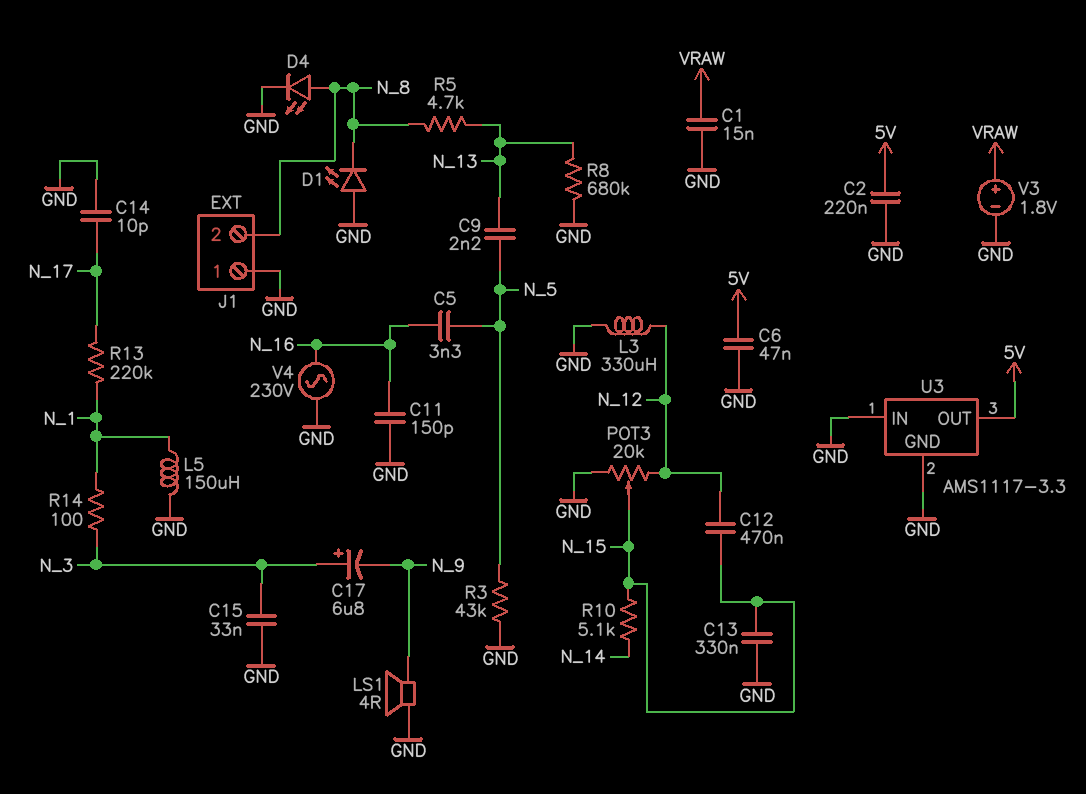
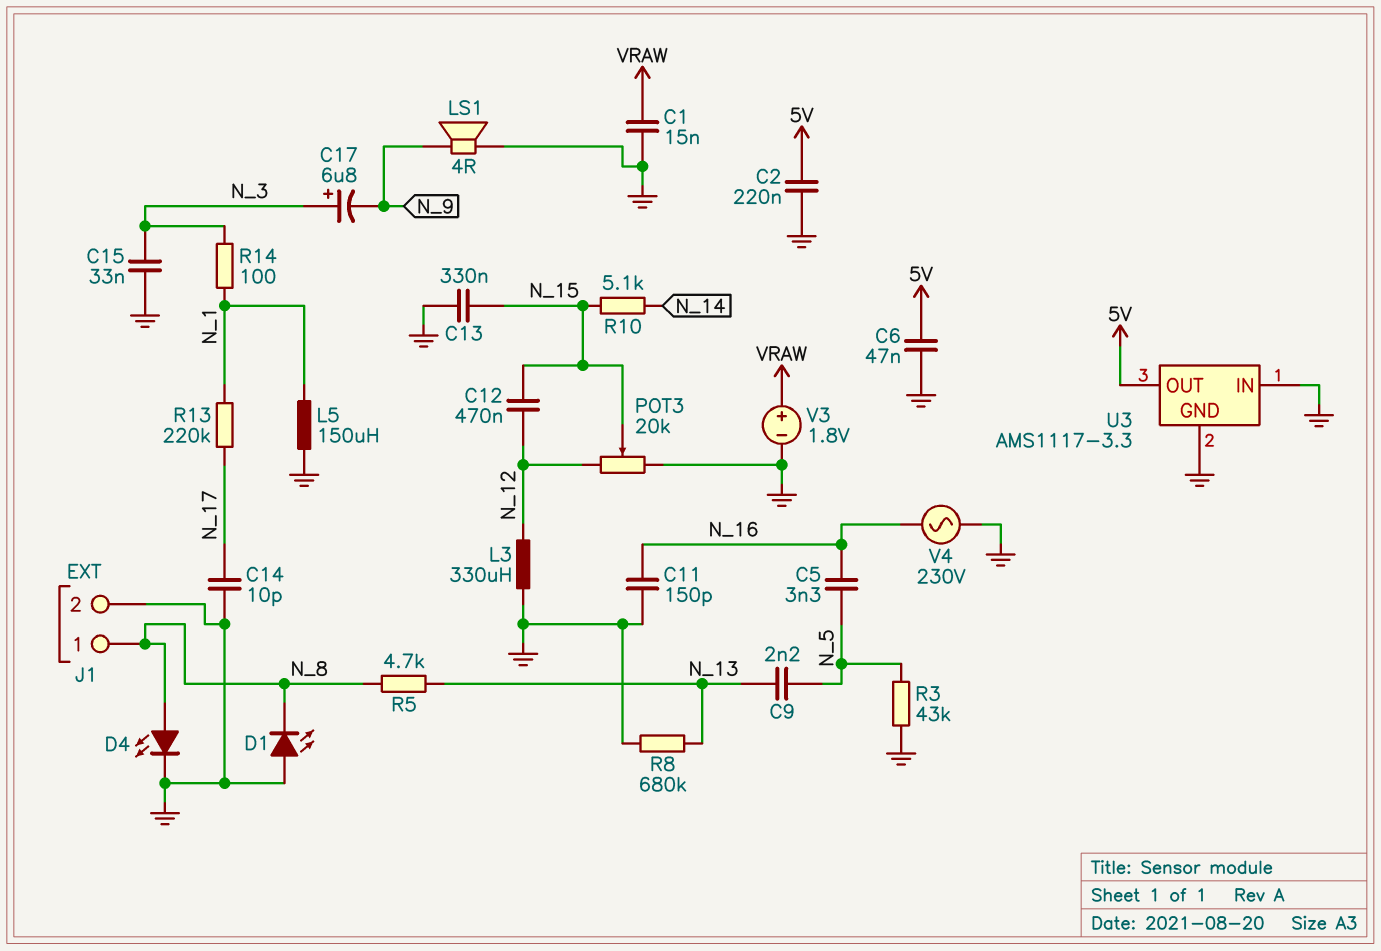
J1 pin 1: GND -> N_8
J1 pin 2: N_8 -> GND

